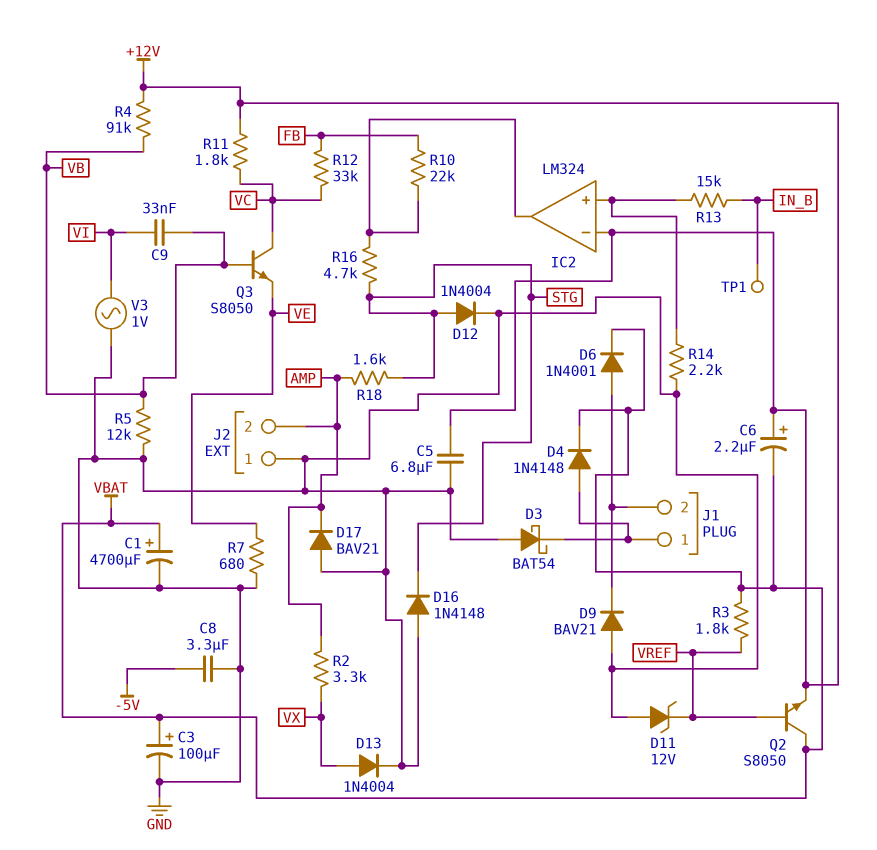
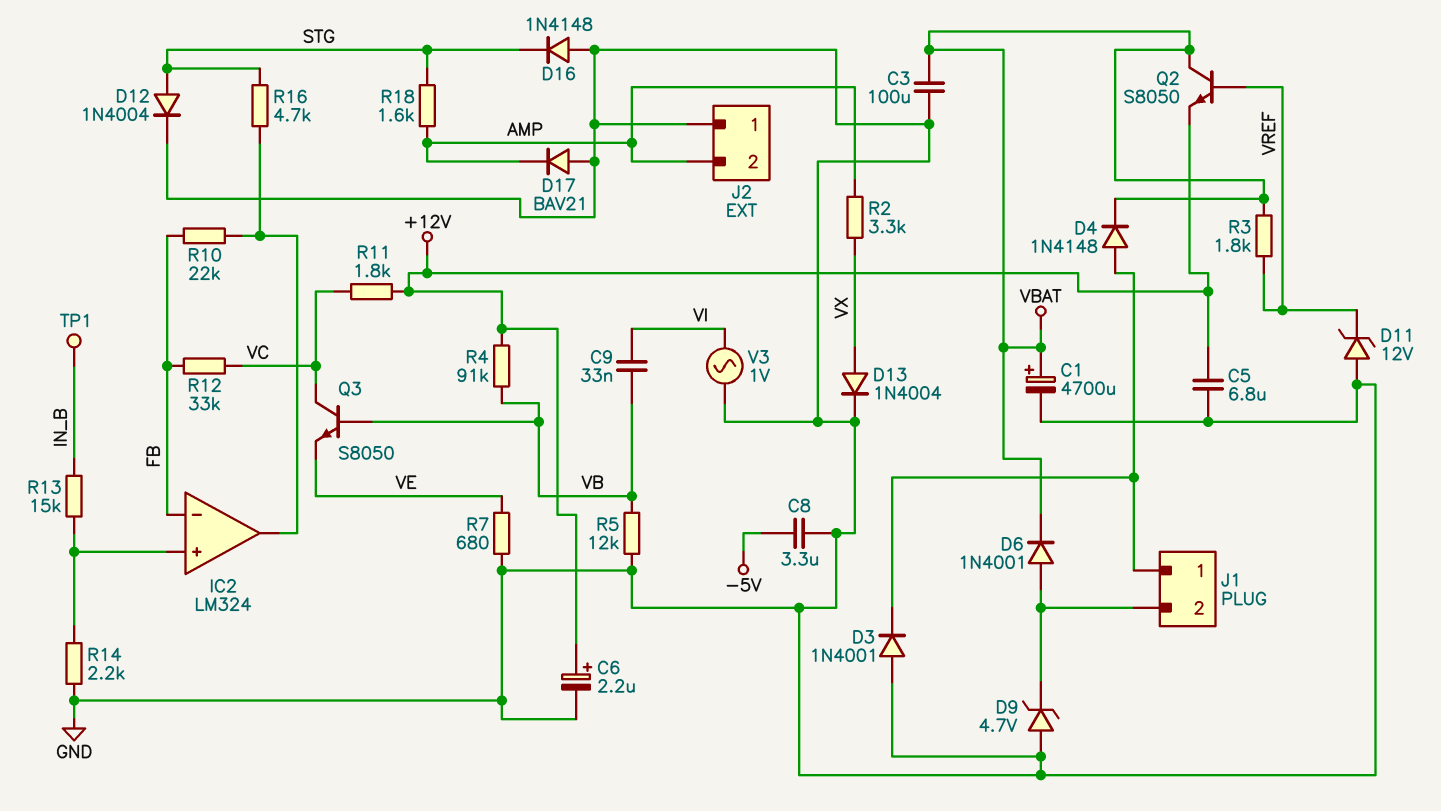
C3: 100uF (plus VBAT, minus GND) -> 100uF (GND, VBAT)
C6: 2.2uF (plus +12V, minus VBAT) -> 2.2uF (plus +12V, minus GND)
D3: schottky BAT54 (A GND, K J1/1) -> diode 1N4001 (A GND, K J1/1)
D9: diode BAV21 (A GND, K J1/2) -> zener 4.7V (A GND, K J1/2)
IC2 pin in-: +12V -> FB

